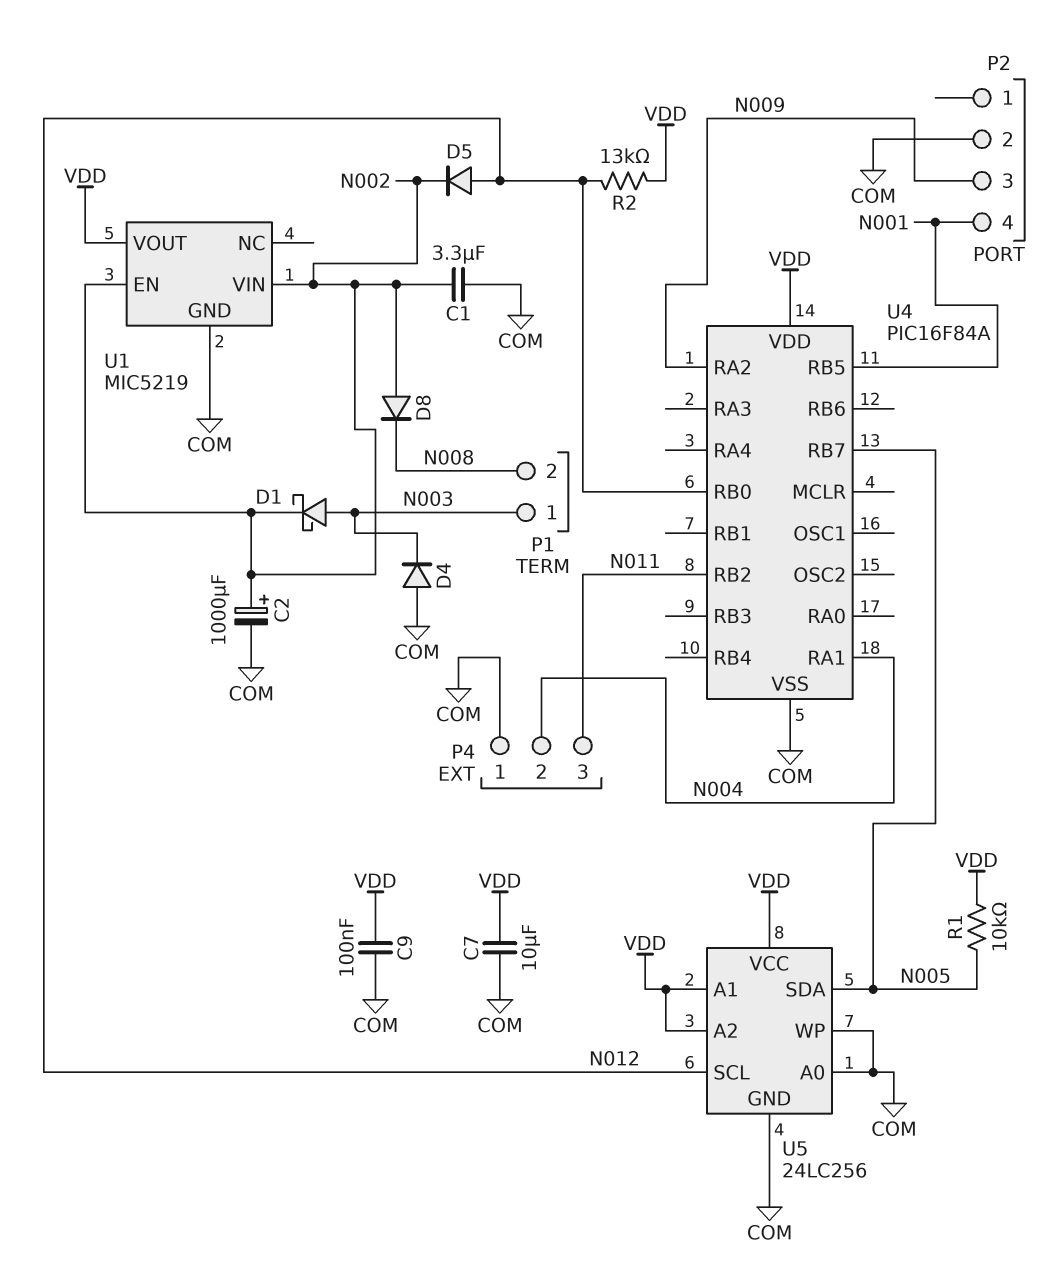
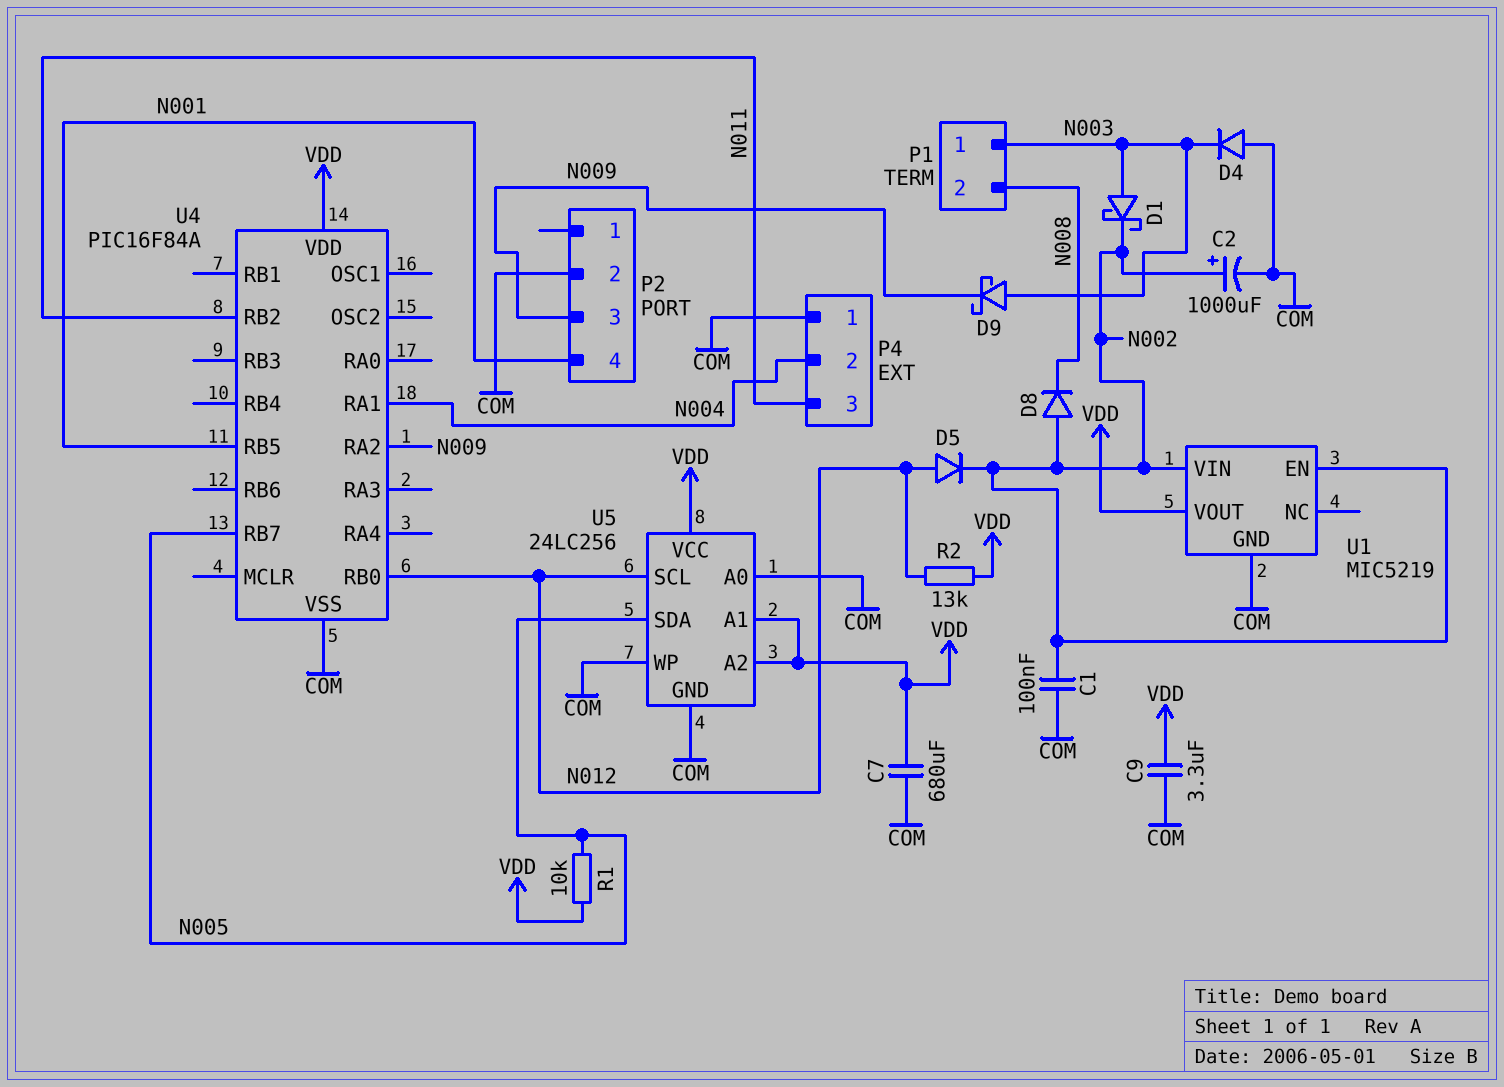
C1: 3.3uF (COM, N002) -> 100nF (COM, N002)
C7: 10uF (COM, VDD) -> 680uF (COM, VDD)
C9: 100nF (COM, VDD) -> 3.3uF (COM, VDD)
D9: none -> schottky (A N003, K N009)

